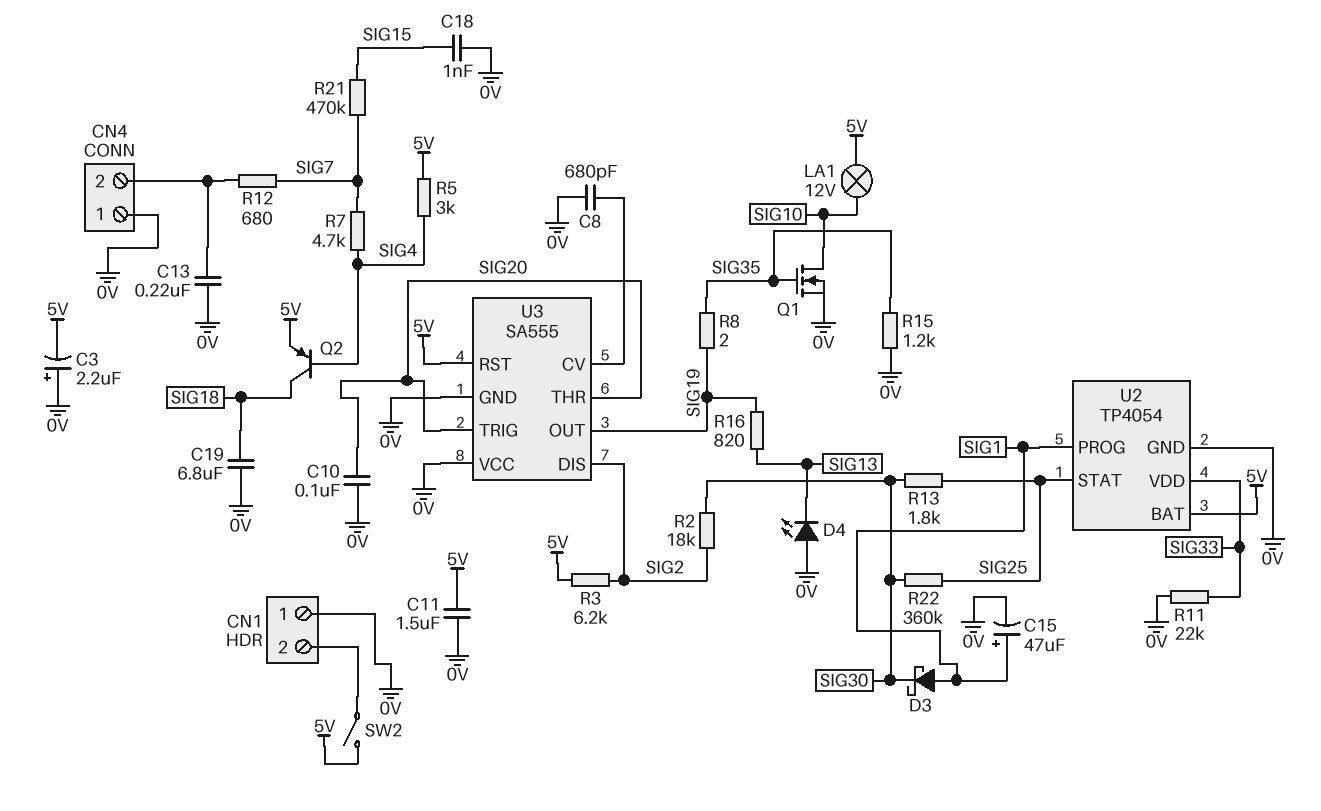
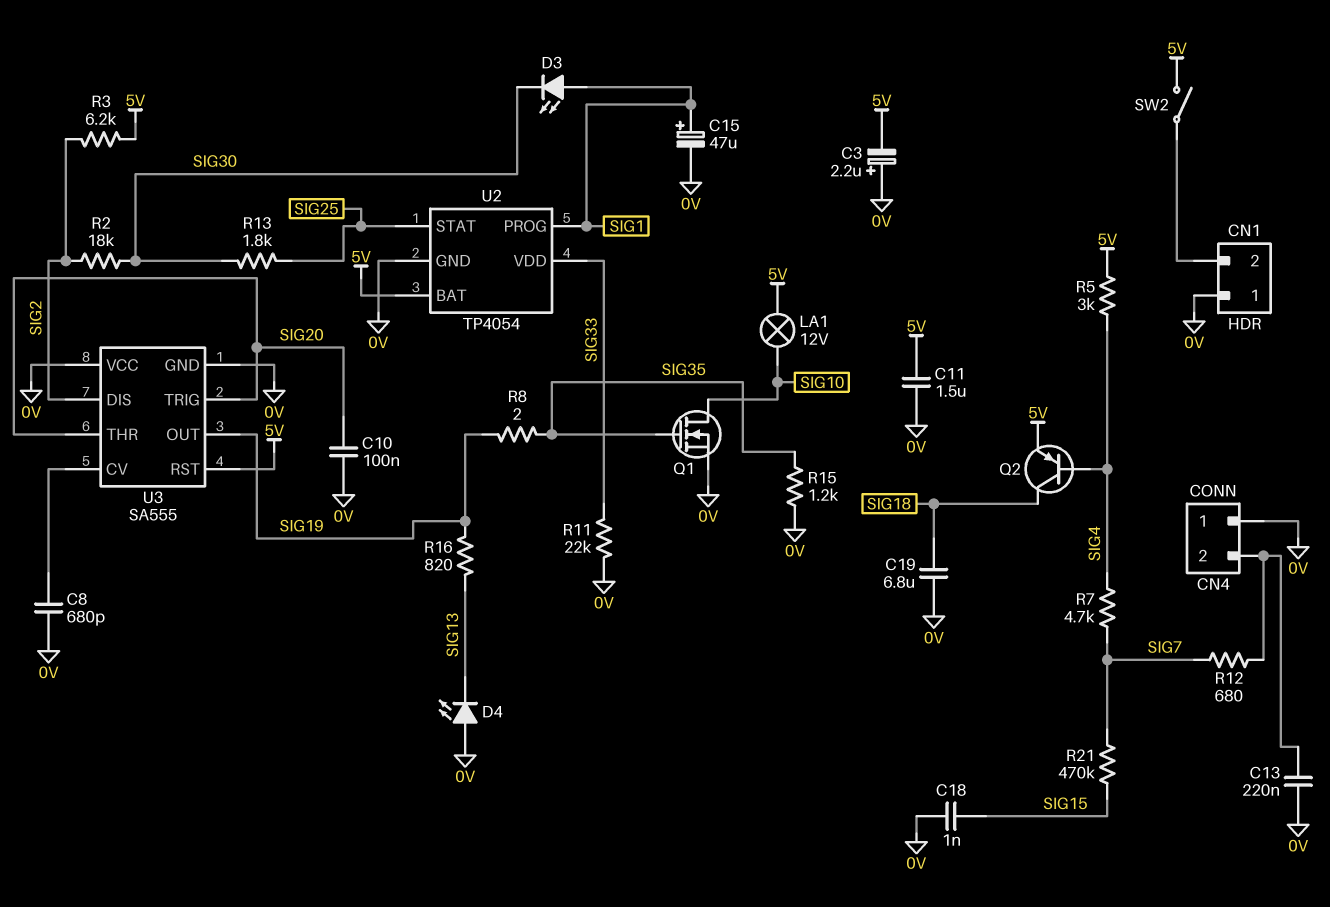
D3: schottky (A SIG1, K SIG30) -> LED (A SIG1, K SIG30)
R22: 360k (SIG25, SIG30) -> none

